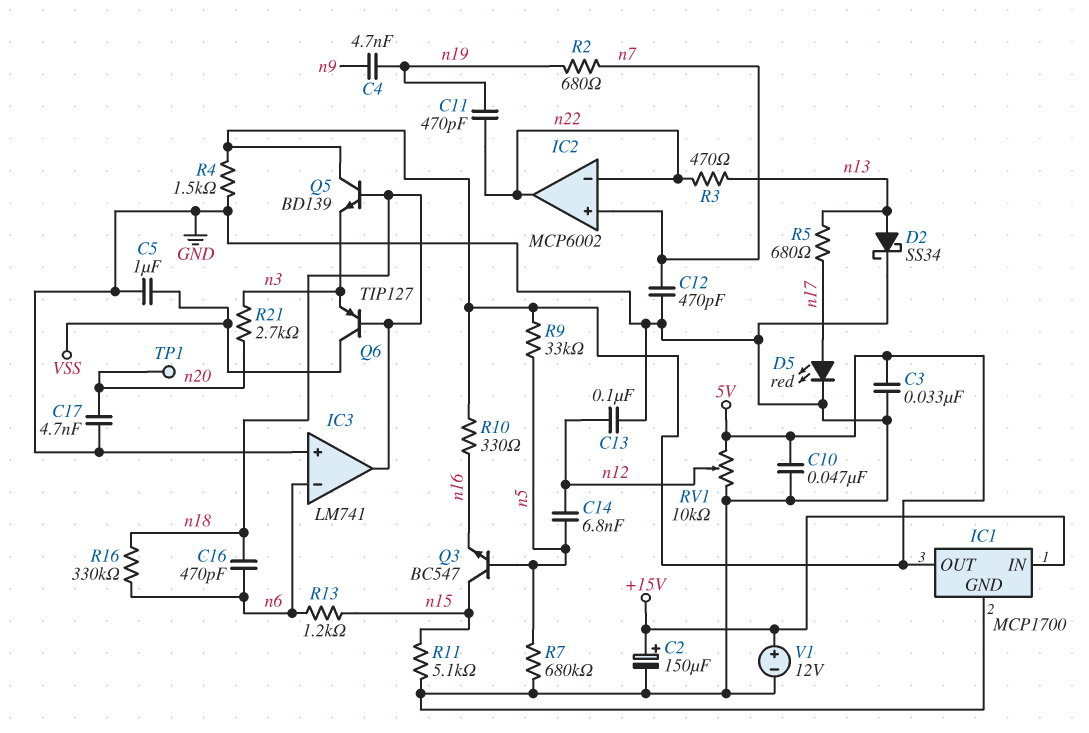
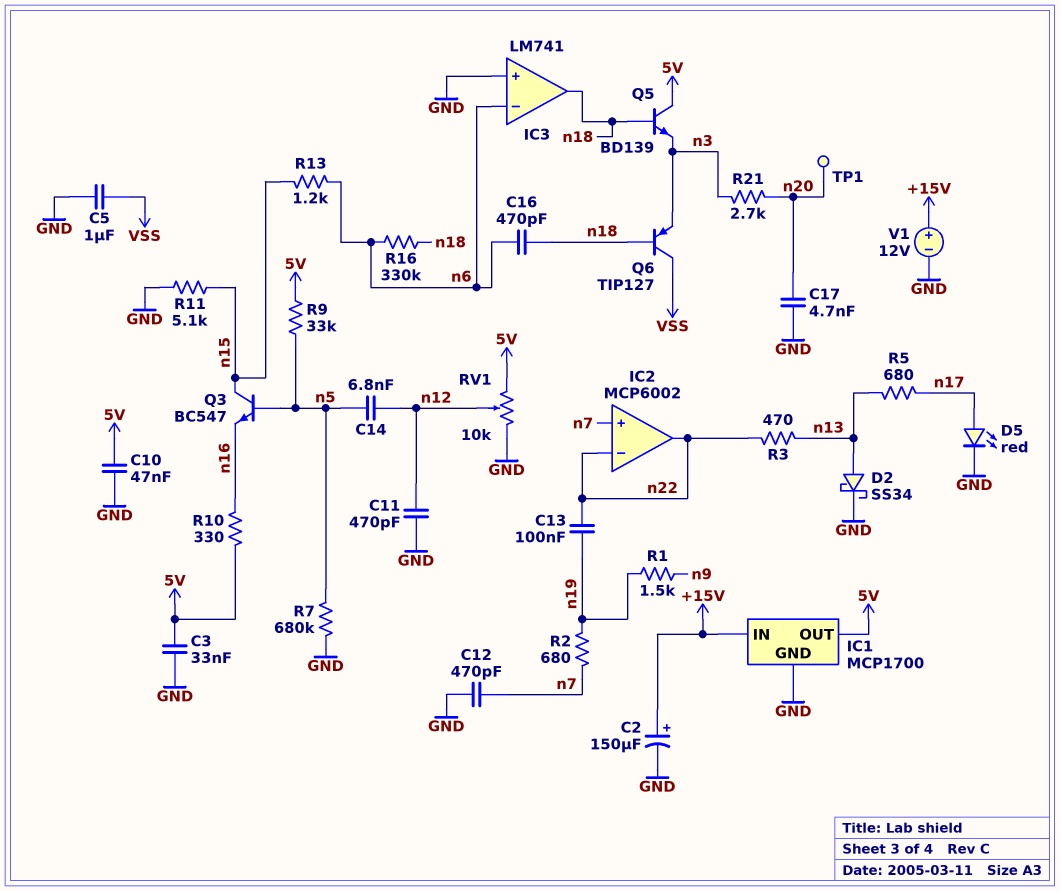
C4: 4.7nF (n9, n19) -> none
C11: 470pF (n19, n22) -> 470pF (GND, n12)
C13: 100nF (GND, n12) -> 100nF (n19, n22)
R1: none -> 1.5k (n9, n19)
R4: 1.5k (5V, GND) -> none

